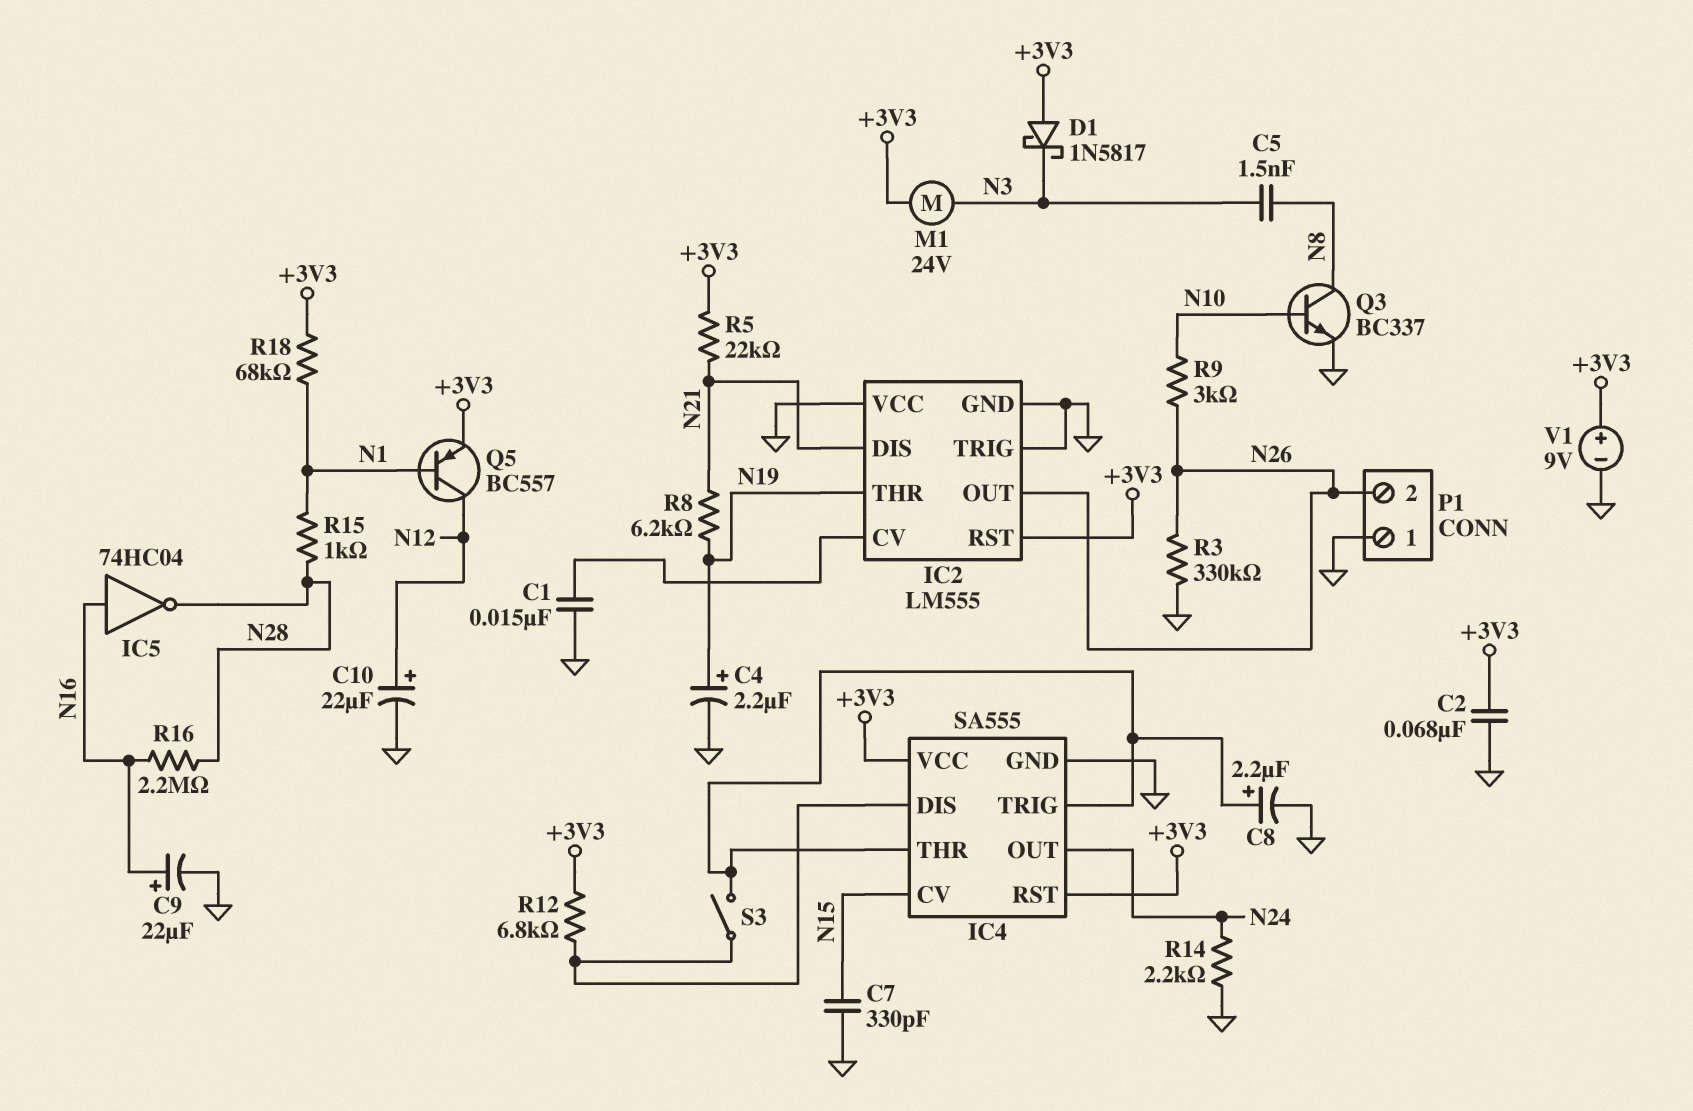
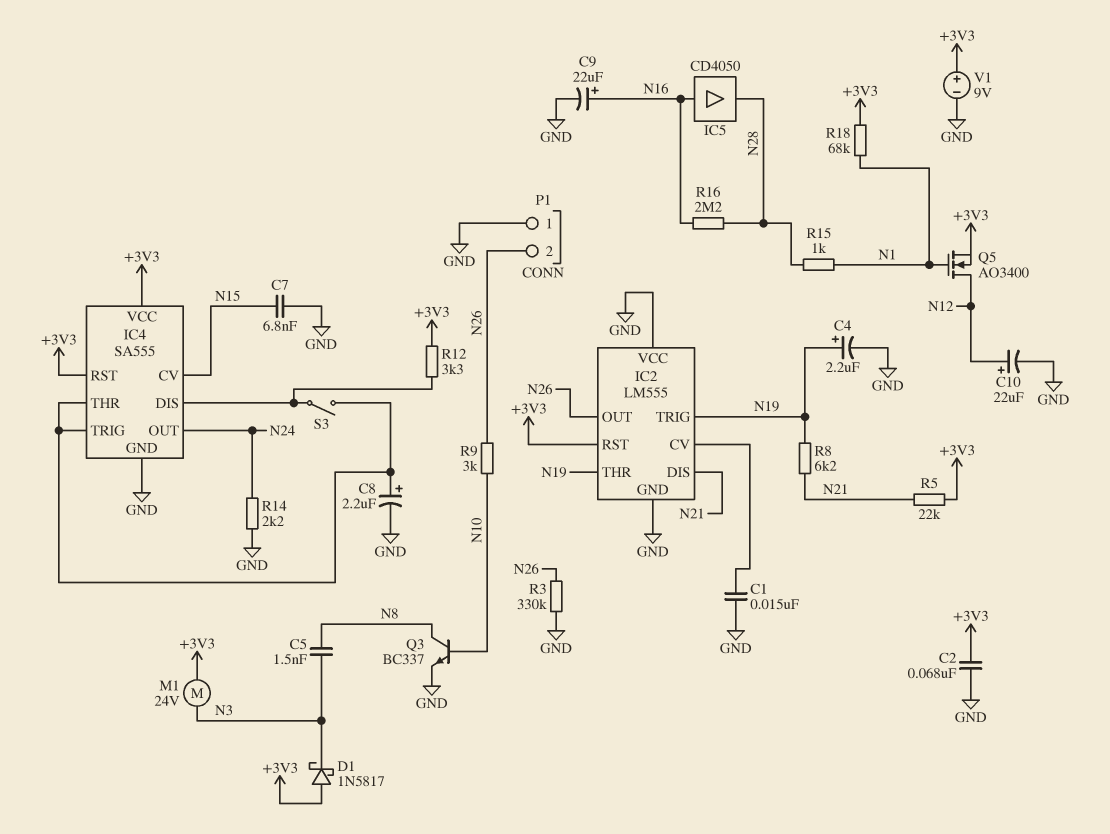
C7: 330pF (GND, N15) -> 6.8nF (GND, N15)
IC2 pin TRIG: GND -> N19
IC5: NOT 74HC04 (in N16, out N28) -> buffer CD4050 (in N16, out N28)
Q5: PNP BC557 (B N1, C N12, E +3V3) -> NMOS AO3400 (G N1, D N12, S +3V3)
R12: 6.8k (+3V3, IC4/DIS) -> 3.3k (+3V3, IC4/DIS)

